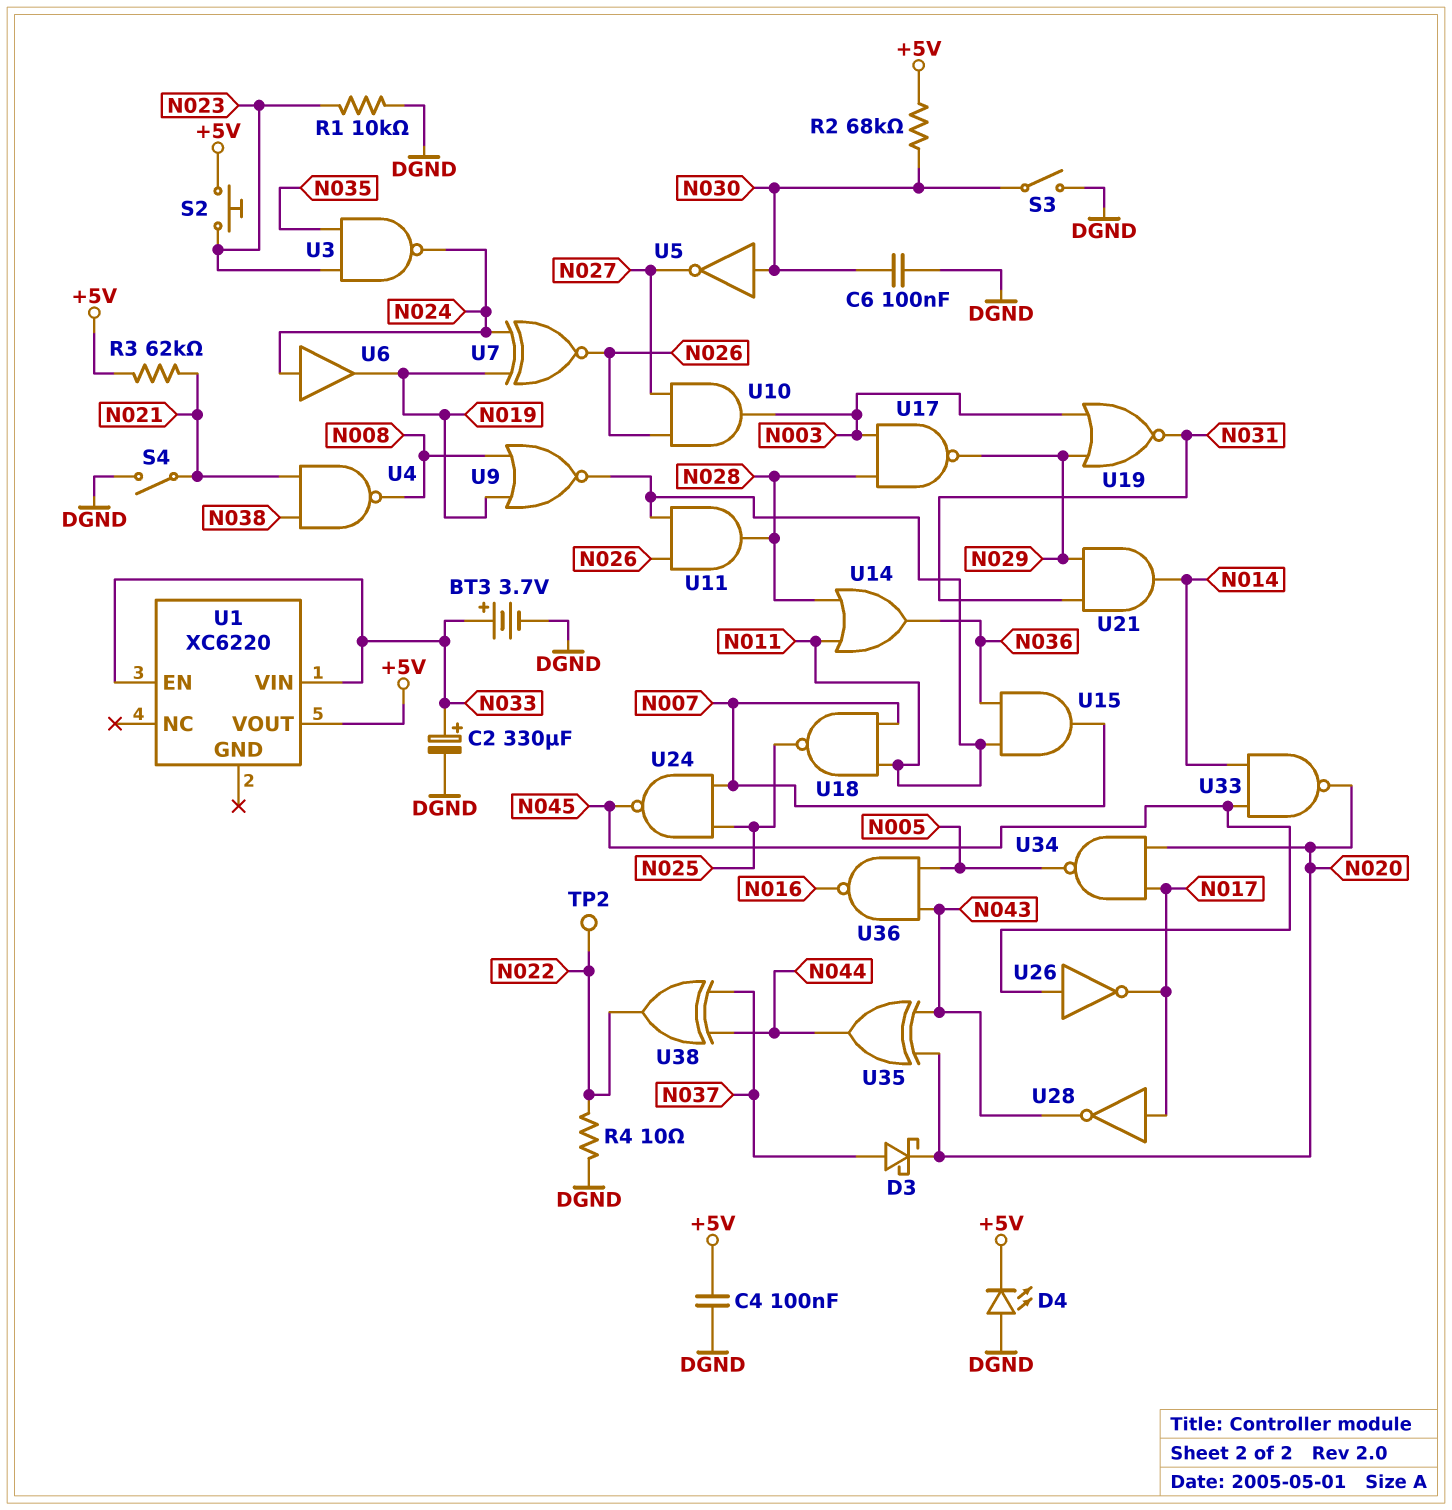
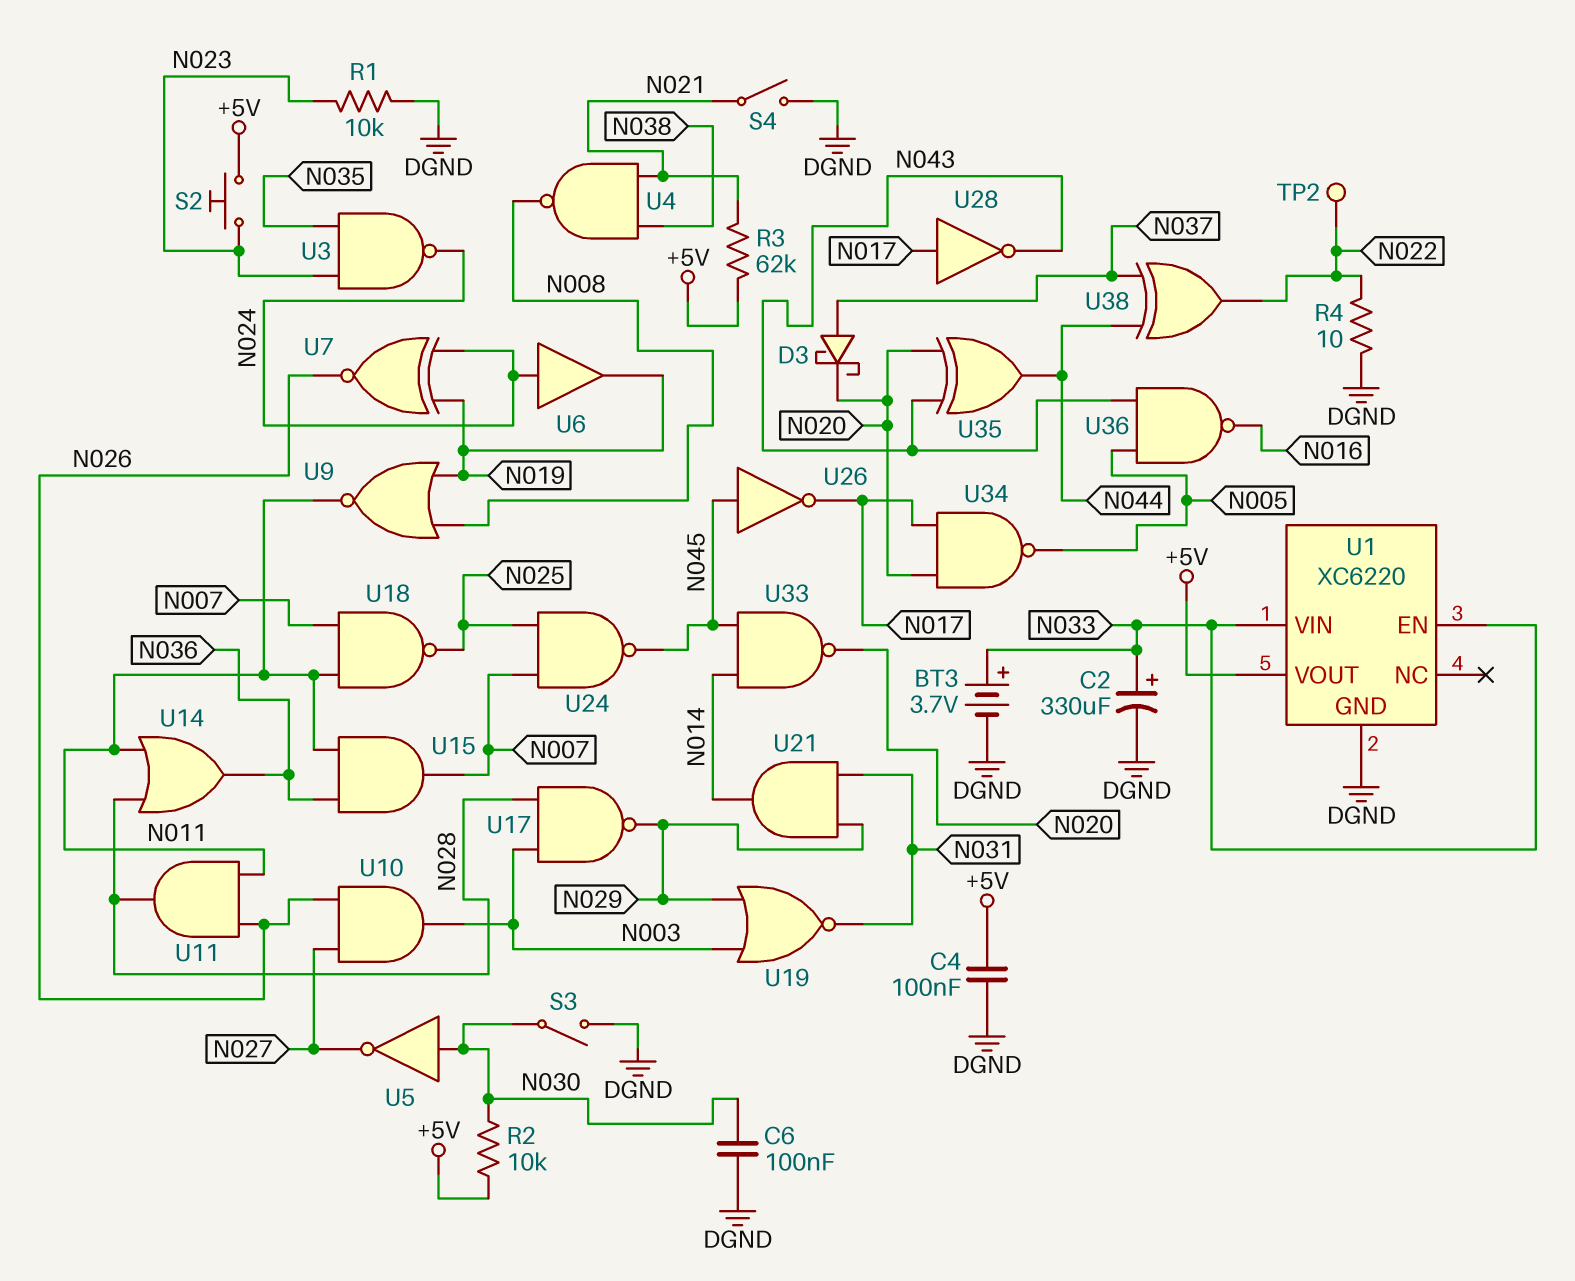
D4: LED (A DGND, K +5V) -> none
R2: 68k (+5V, N030) -> 10k (+5V, N030)
U1 pin GND: none -> DGND

